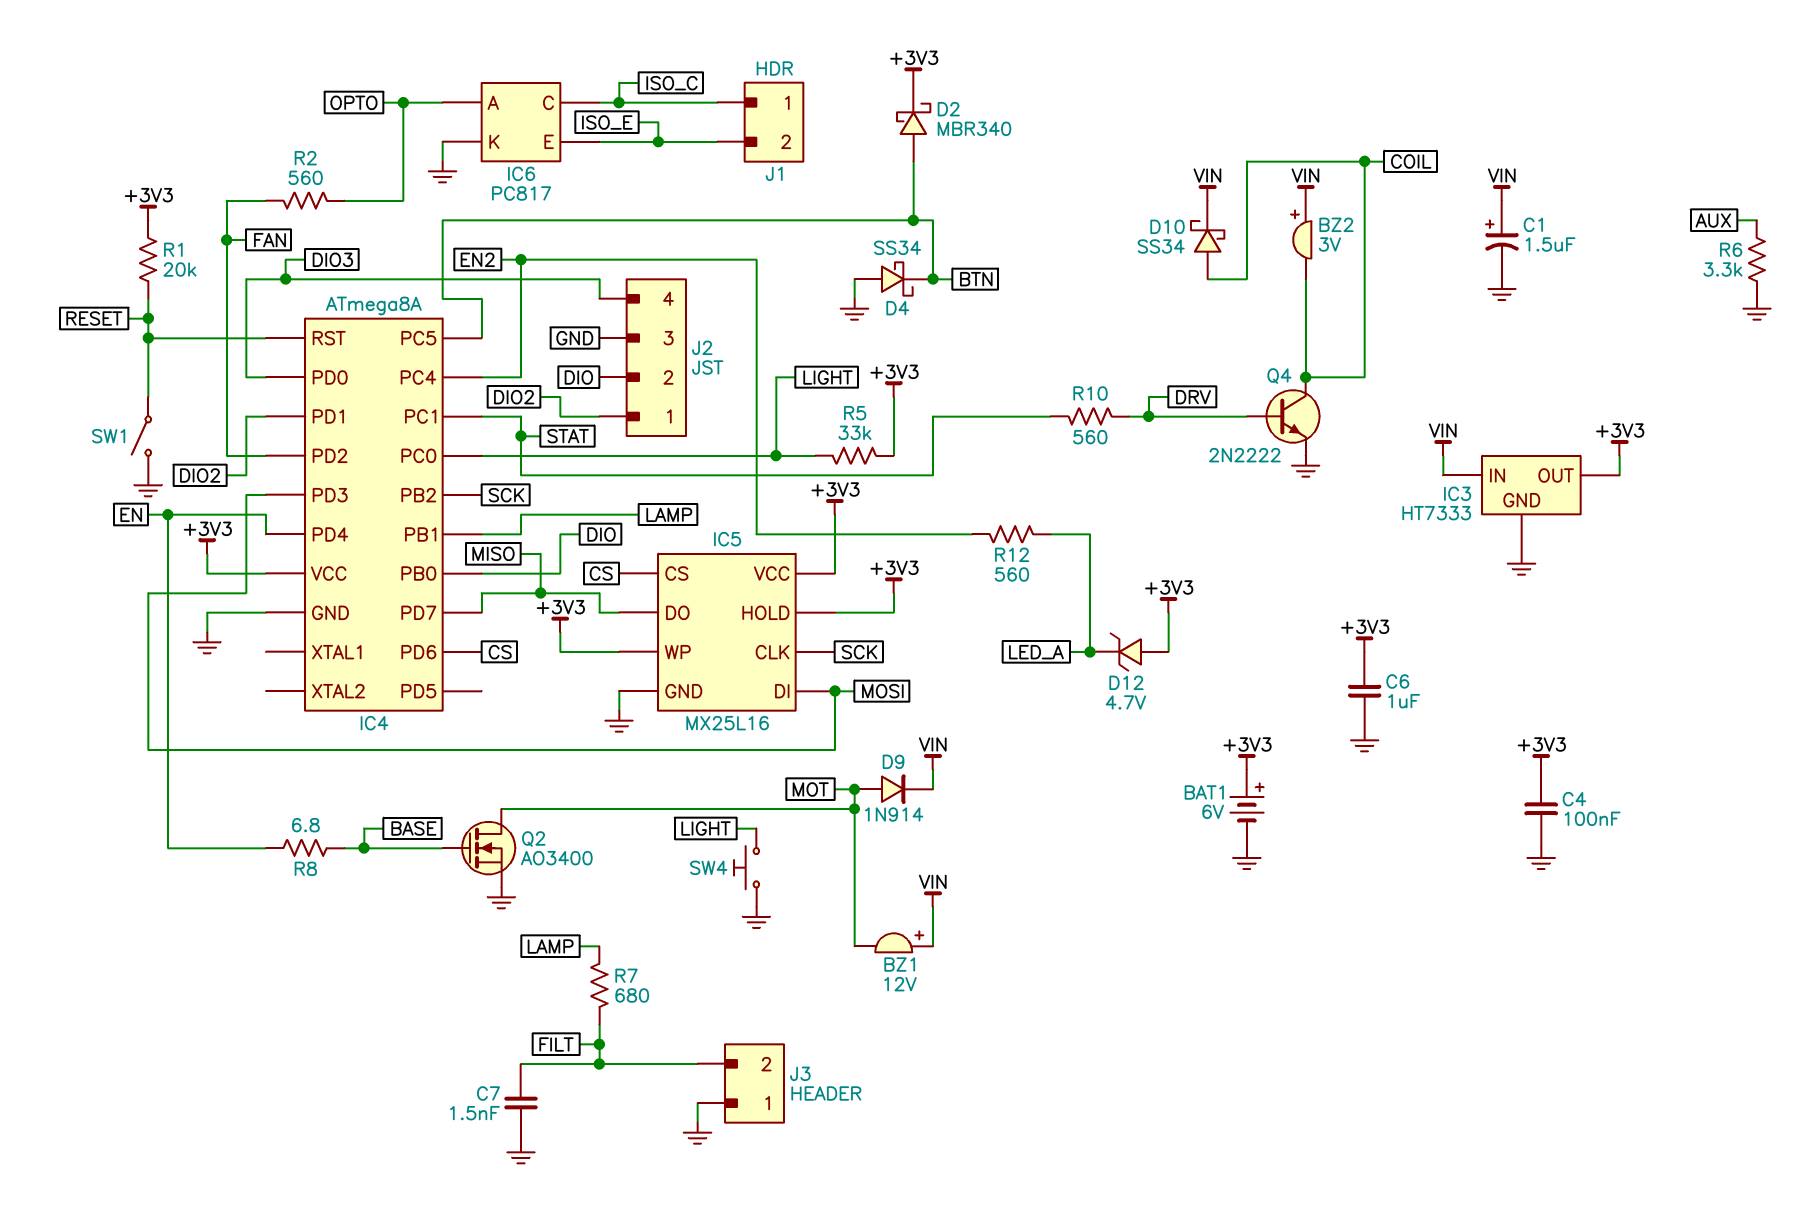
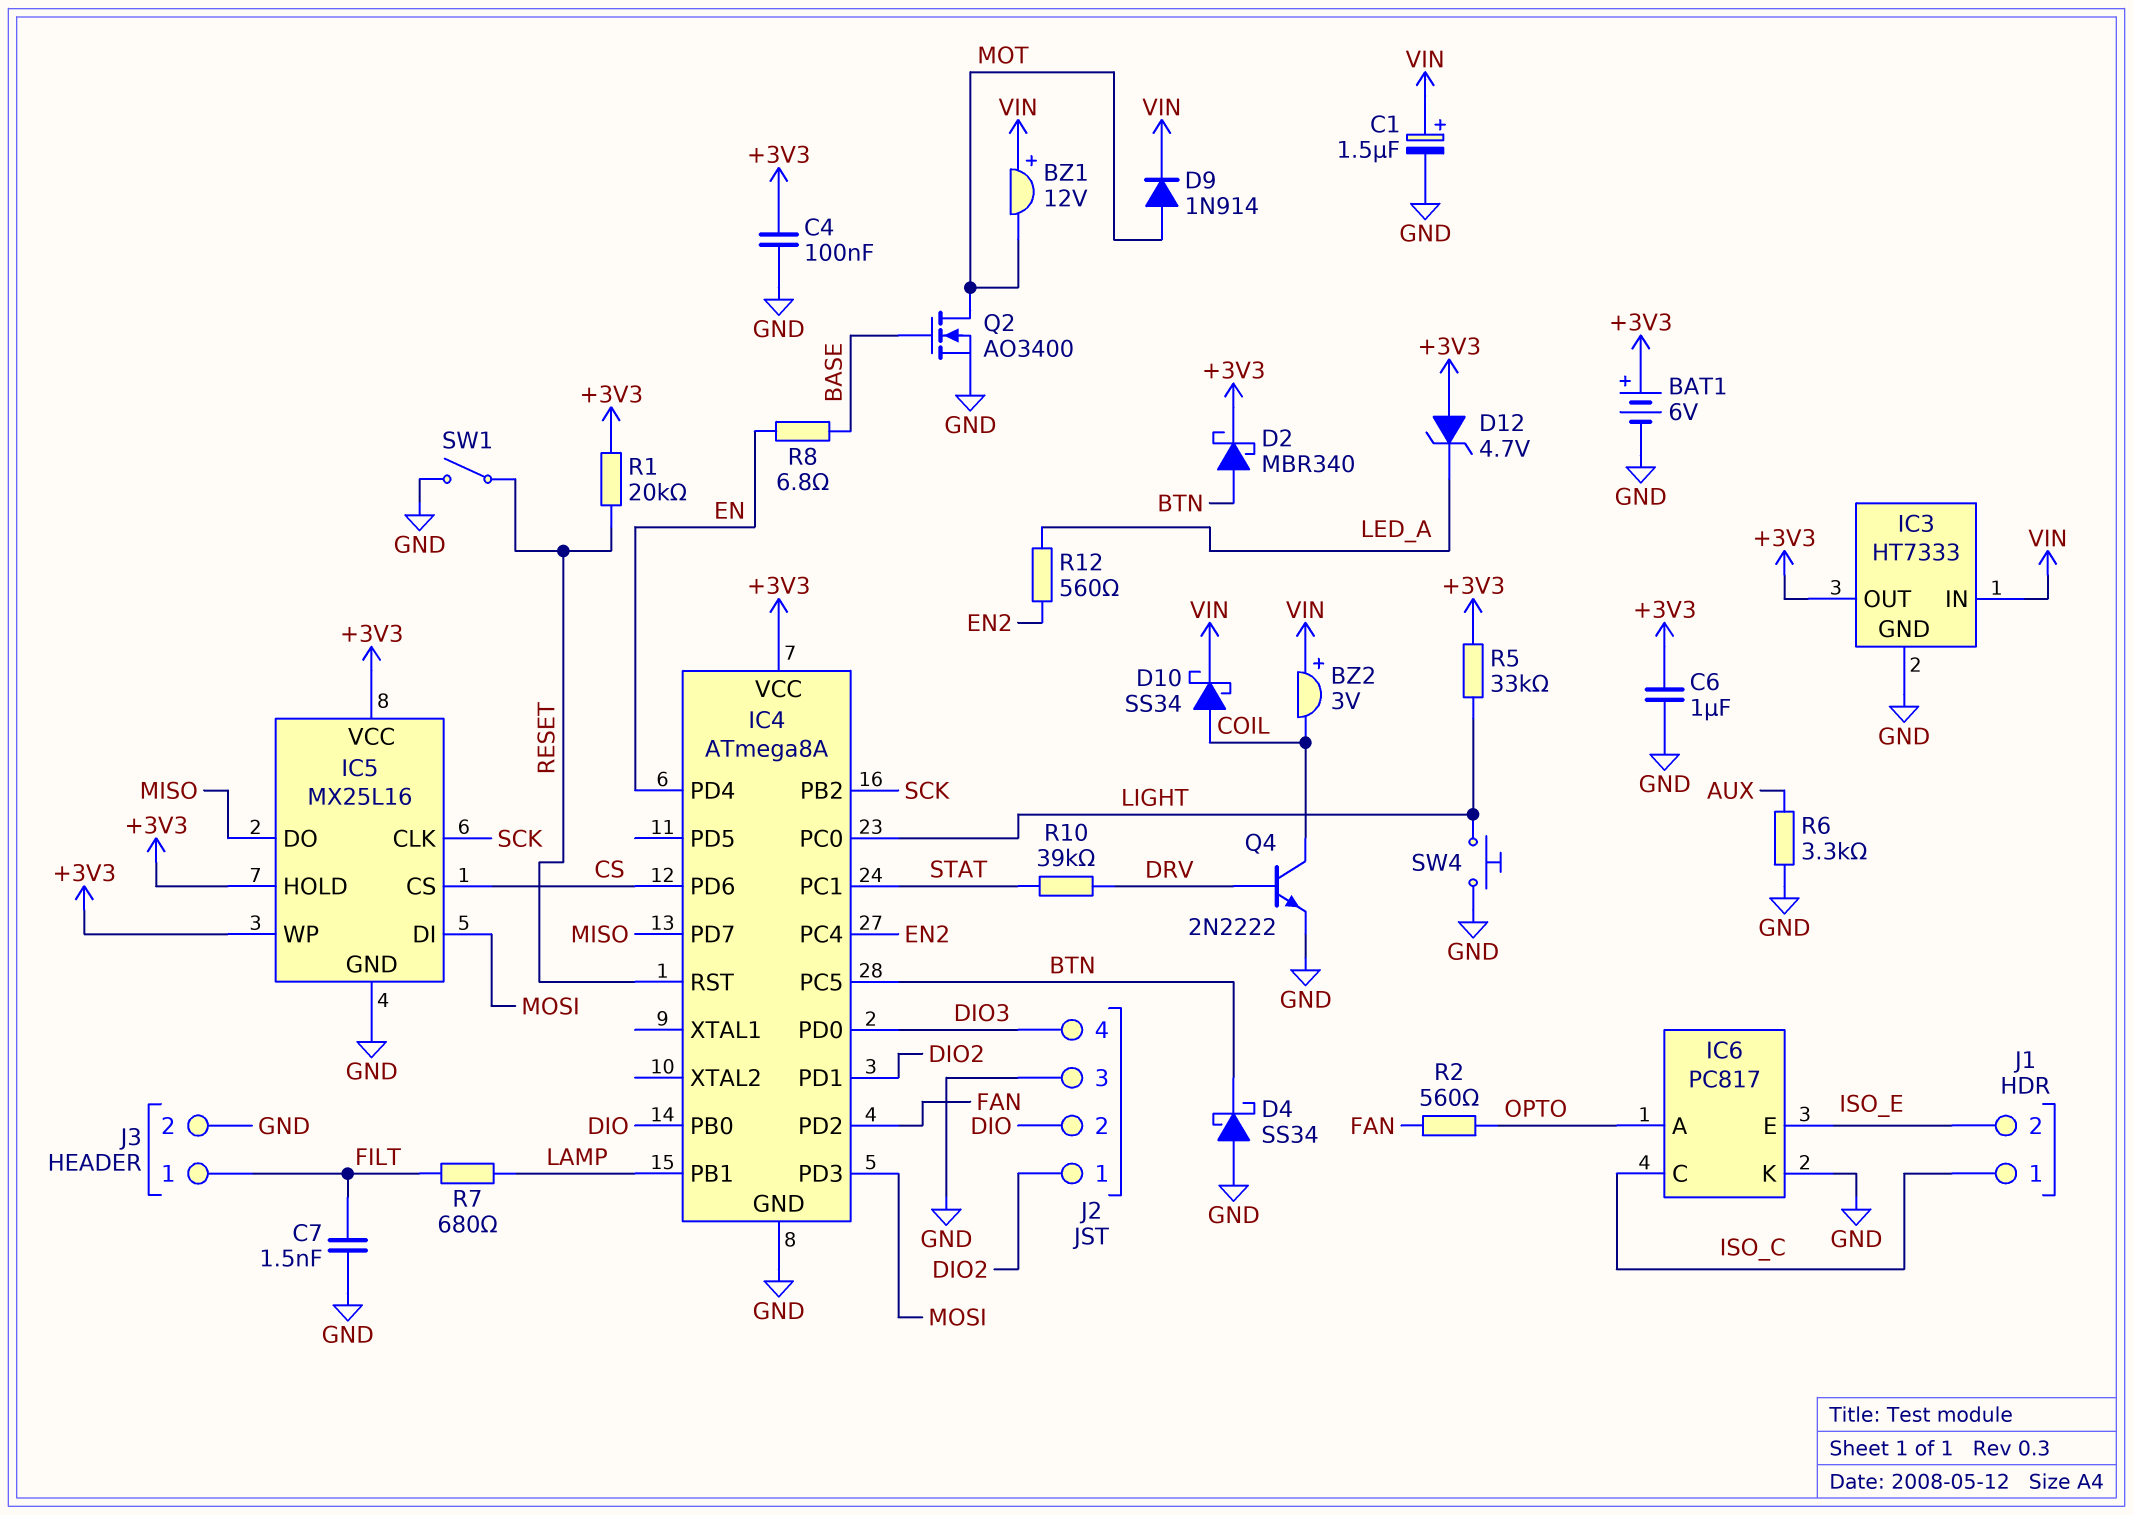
J3 pin 1: GND -> FILT
J3 pin 2: FILT -> GND
R10: 560 (DRV, STAT) -> 39k (DRV, STAT)

